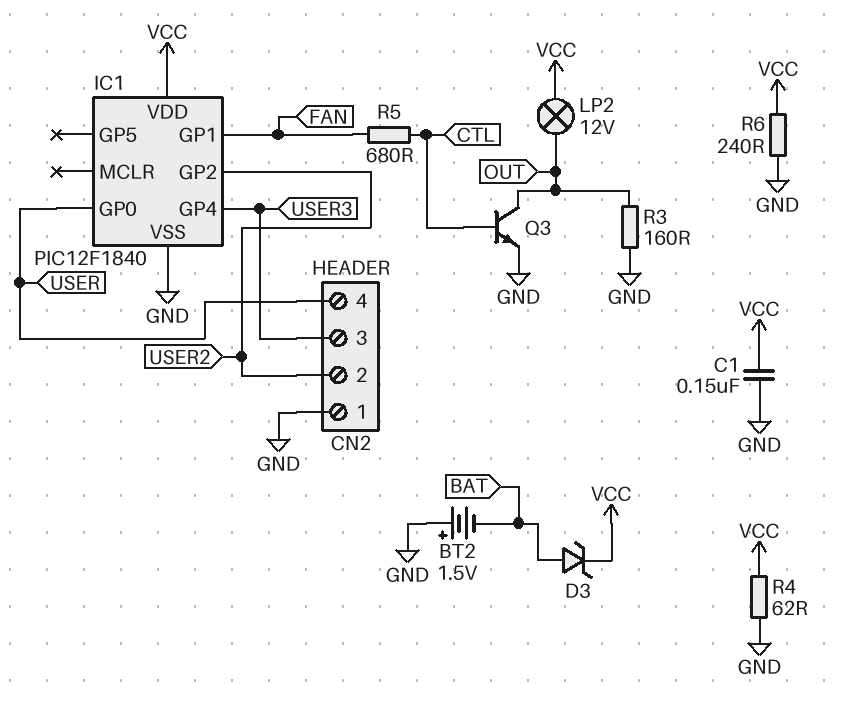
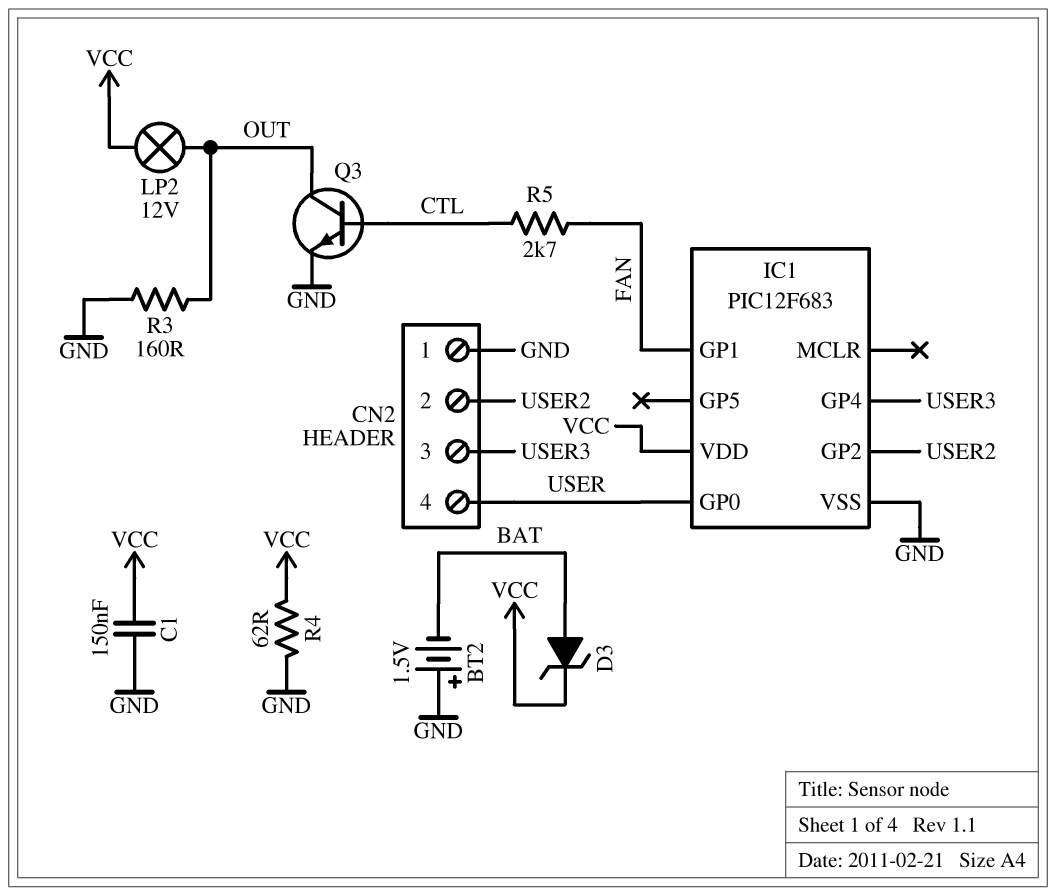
IC1: PIC12F1840 -> PIC12F683
R5: 680 (CTL, FAN) -> 2.7k (CTL, FAN)
R6: 240 (GND, VCC) -> none

